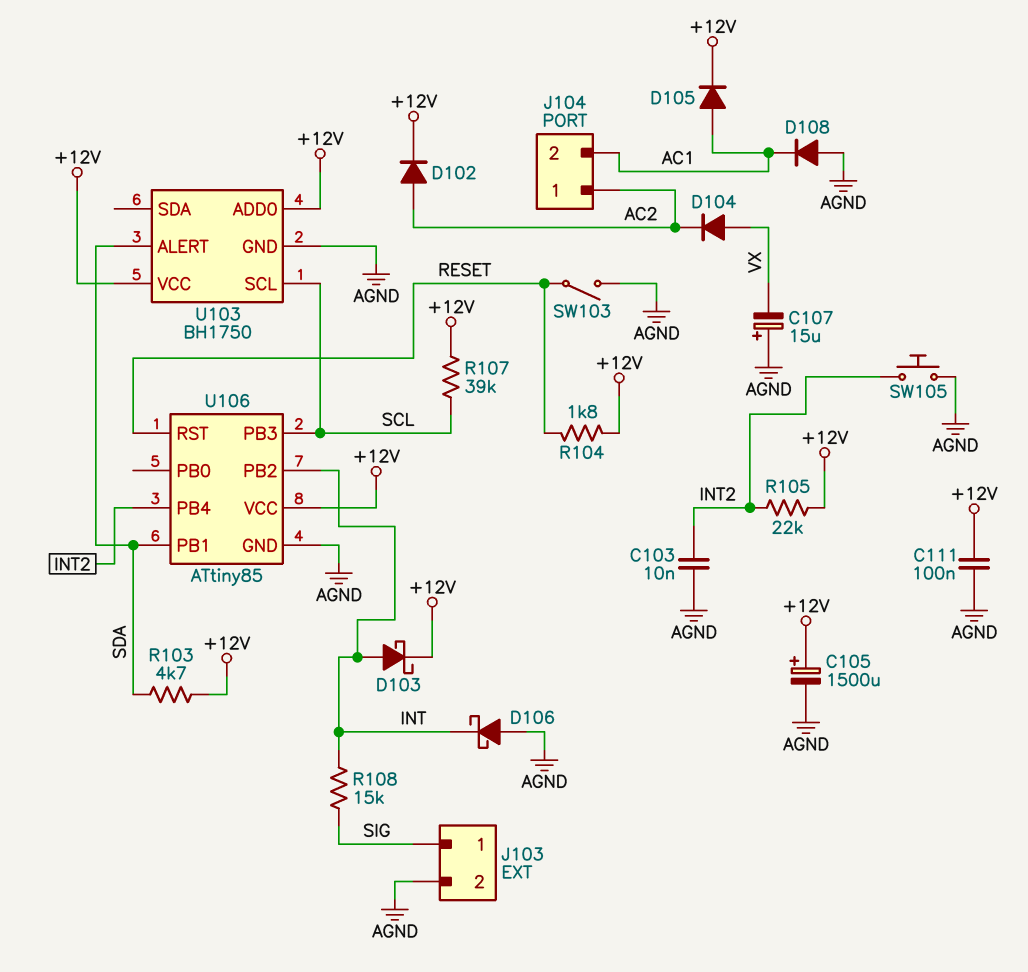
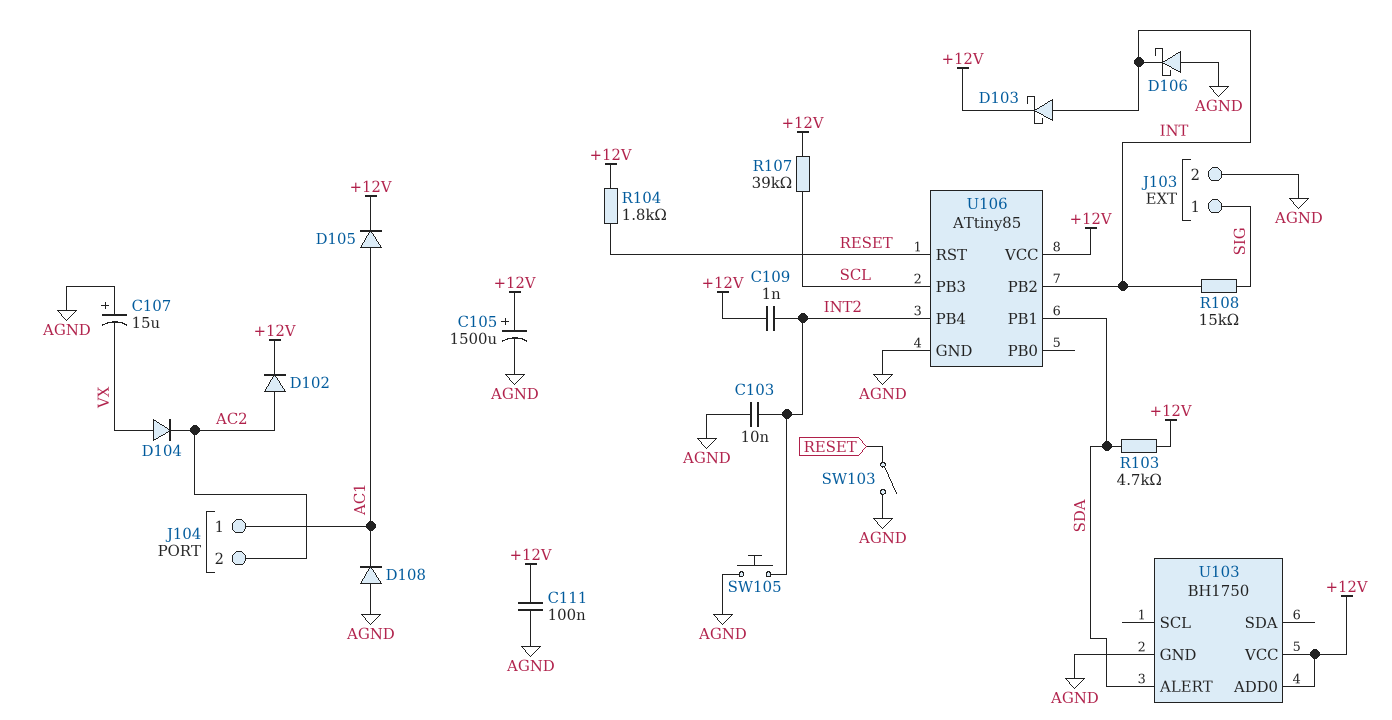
C109: none -> 1nF (+12V, INT2)
J104 pin 1: AC2 -> AC1
J104 pin 2: AC1 -> AC2
R105: 22k (+12V, INT2) -> none
U103 pin SCL: SCL -> none

